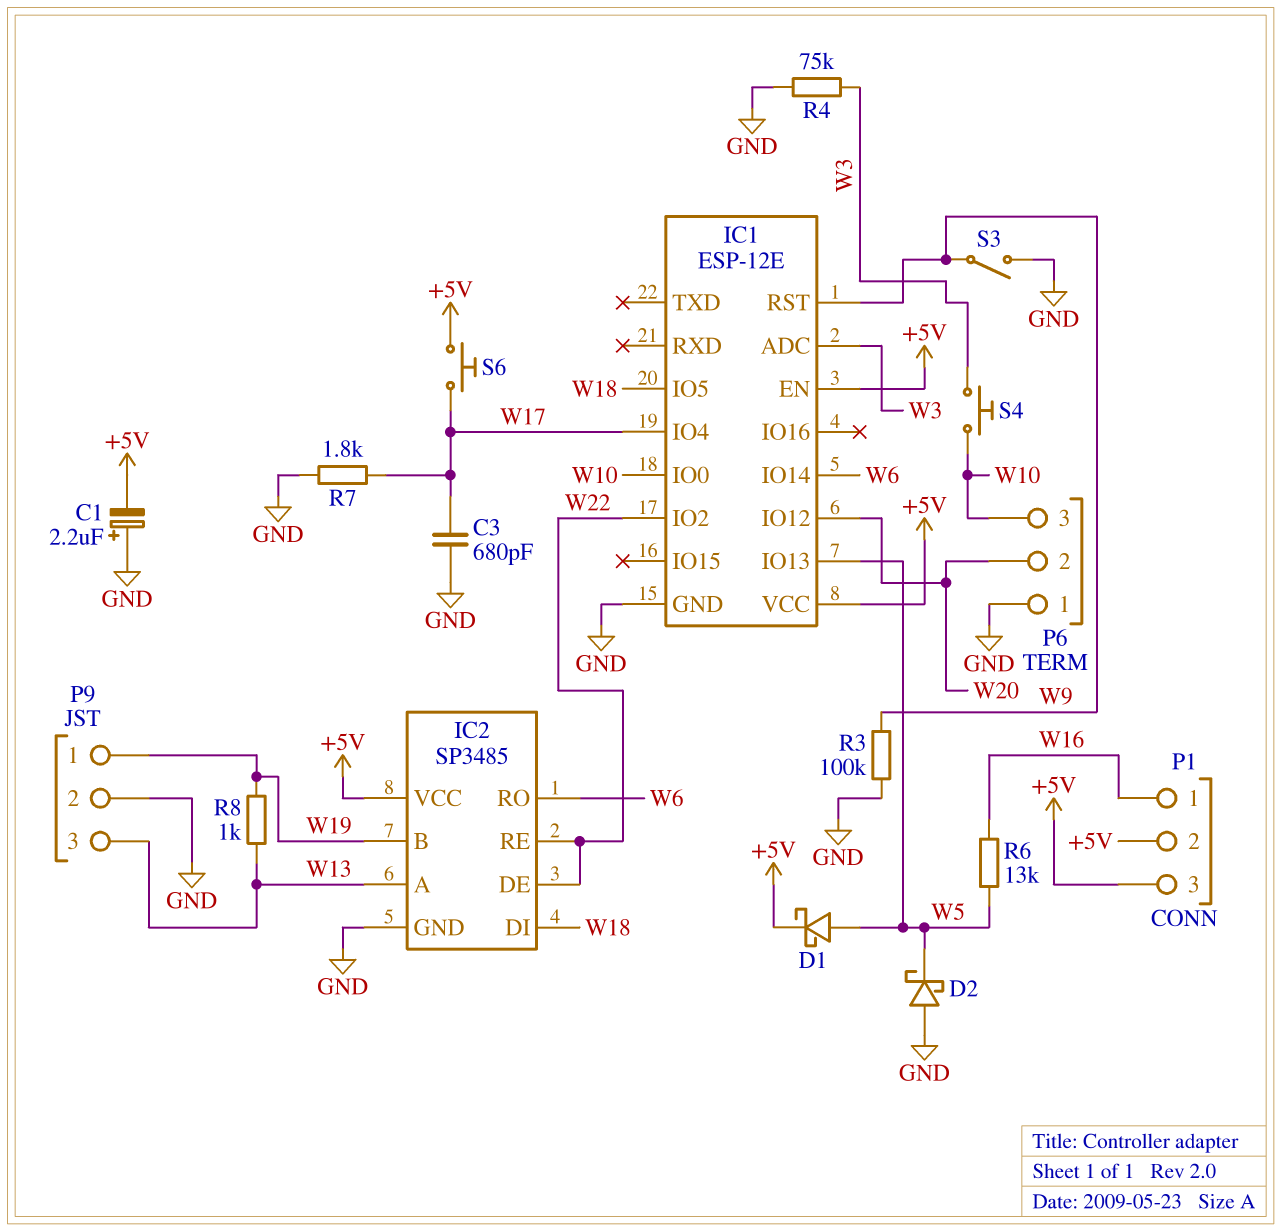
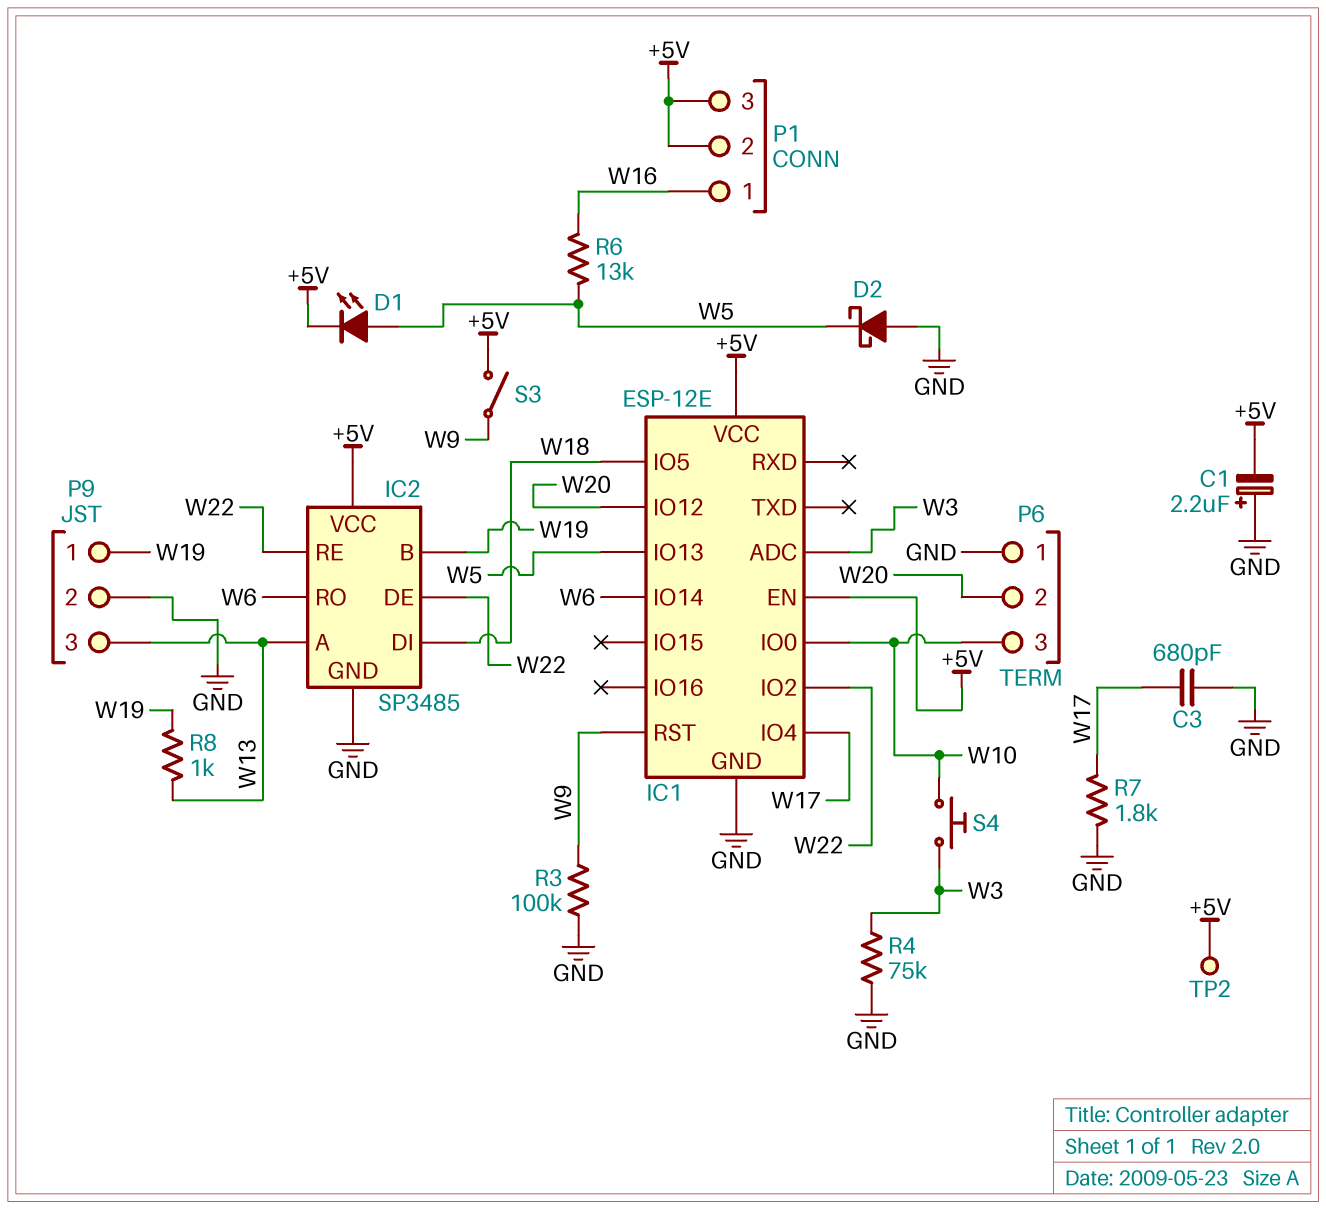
D1: schottky (A W5, K +5V) -> LED (A W5, K +5V)
S3: switch (GND, W9) -> switch (+5V, W9)
S6: button (+5V, W17) -> none
TP2: none -> test point (+5V)

